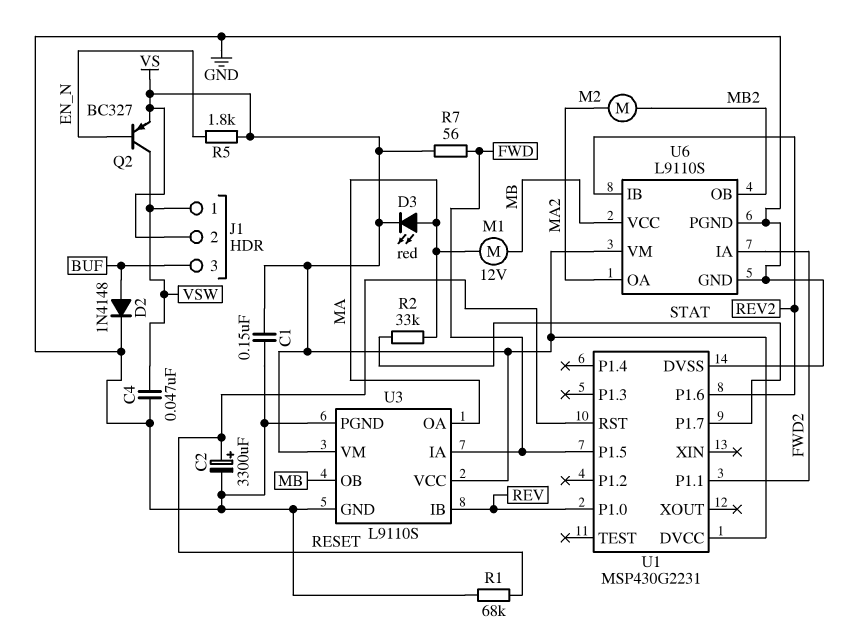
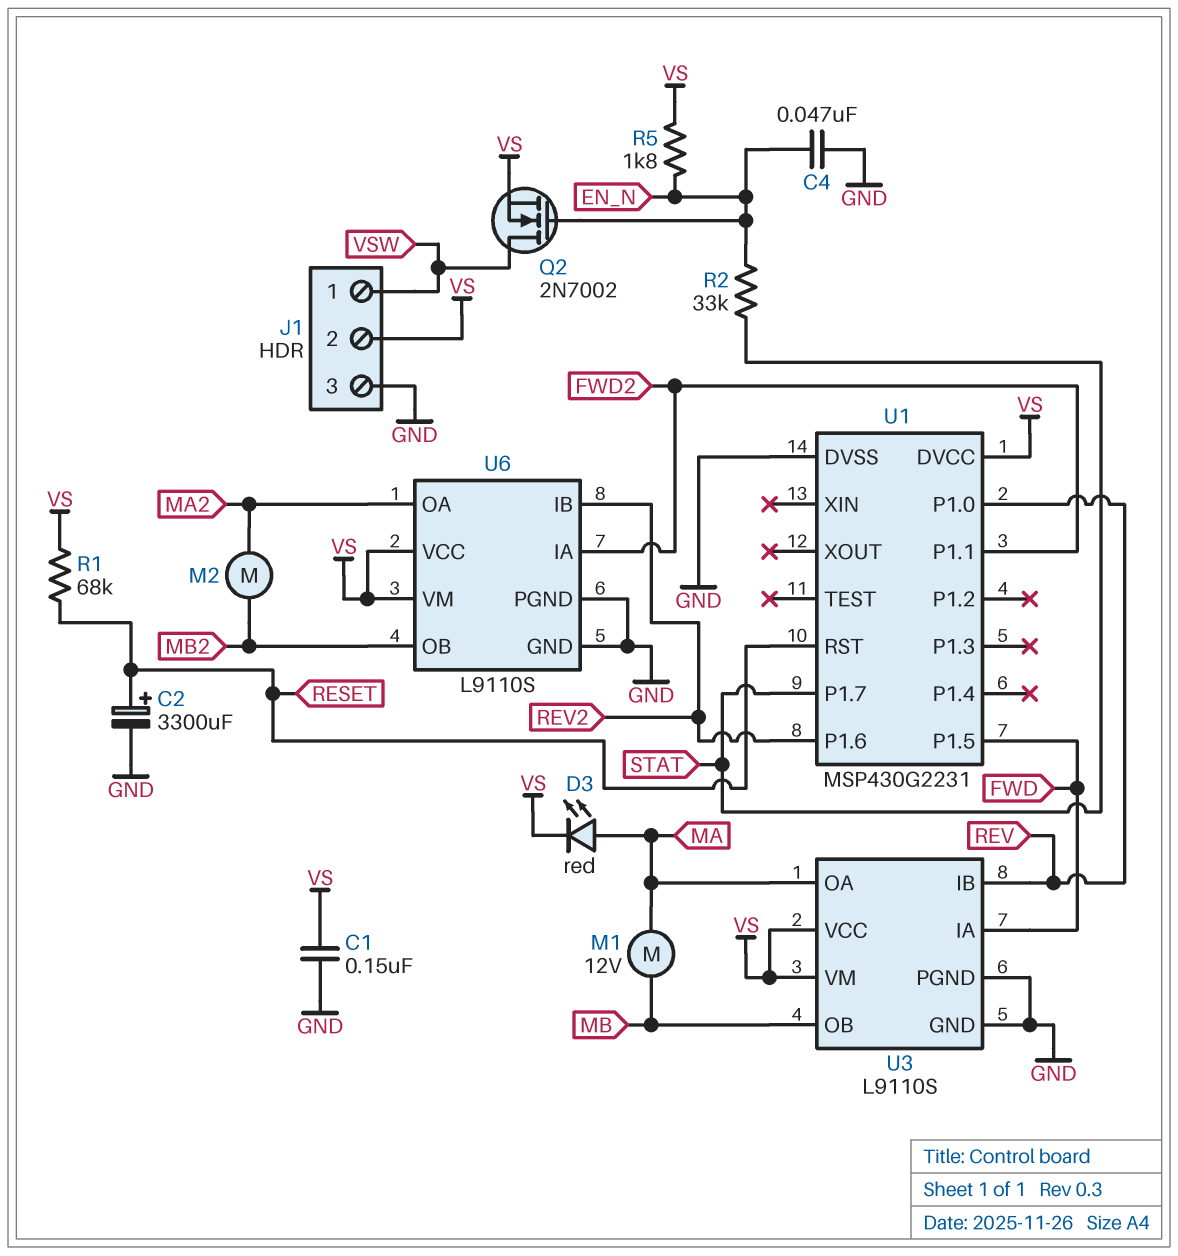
C4: 47nF (GND, VSW) -> 47nF (EN_N, GND)
D2: diode 1N4148 (A BUF, K GND) -> none
J1 pin 3: BUF -> GND
Q2: PNP BC327 (B EN_N, C VSW, E VS) -> NMOS 2N7002 (G EN_N, D VSW, S VS)
R1: 68k (GND, RESET) -> 68k (RESET, VS)
R2: 33k (MA, STAT) -> 33k (EN_N, STAT)
R7: 56 (FWD, VS) -> none
U6 pin VCC: MB -> VS

